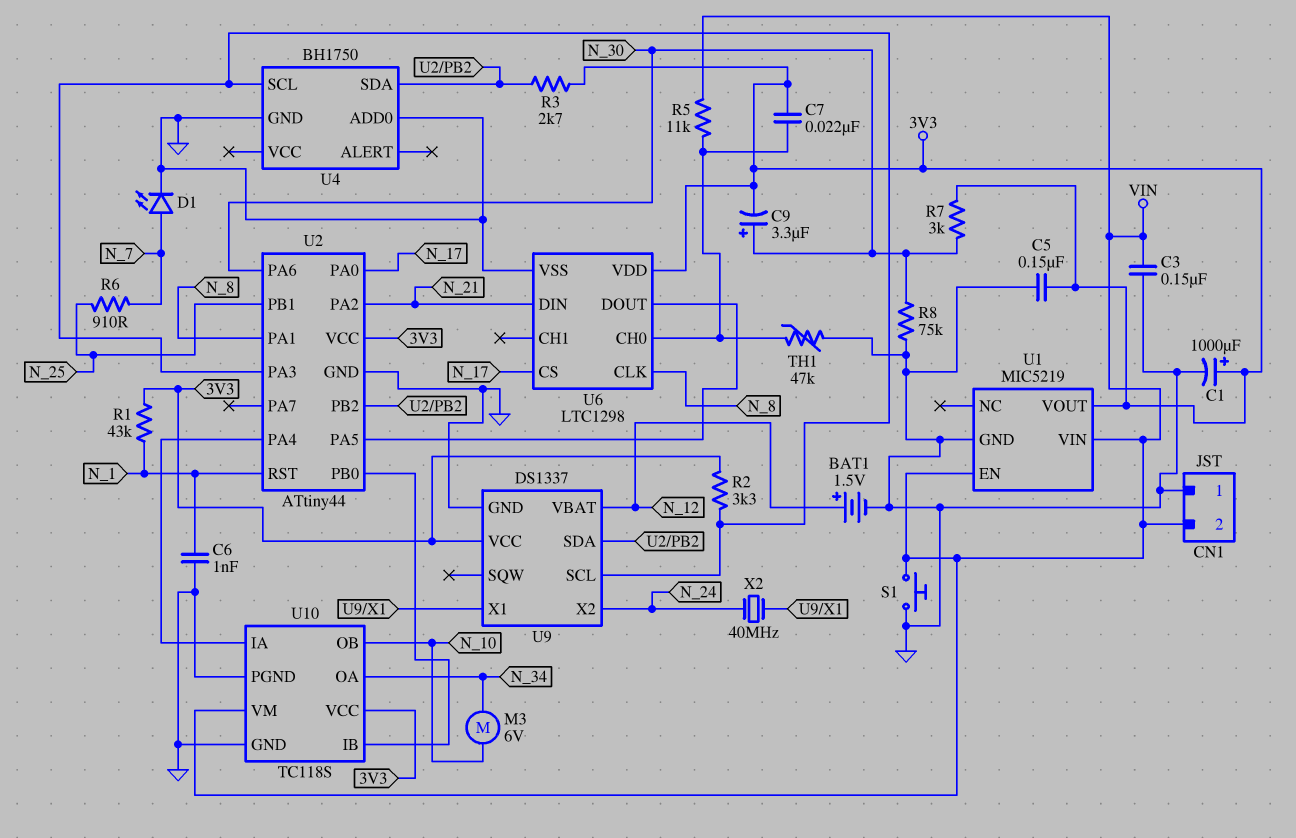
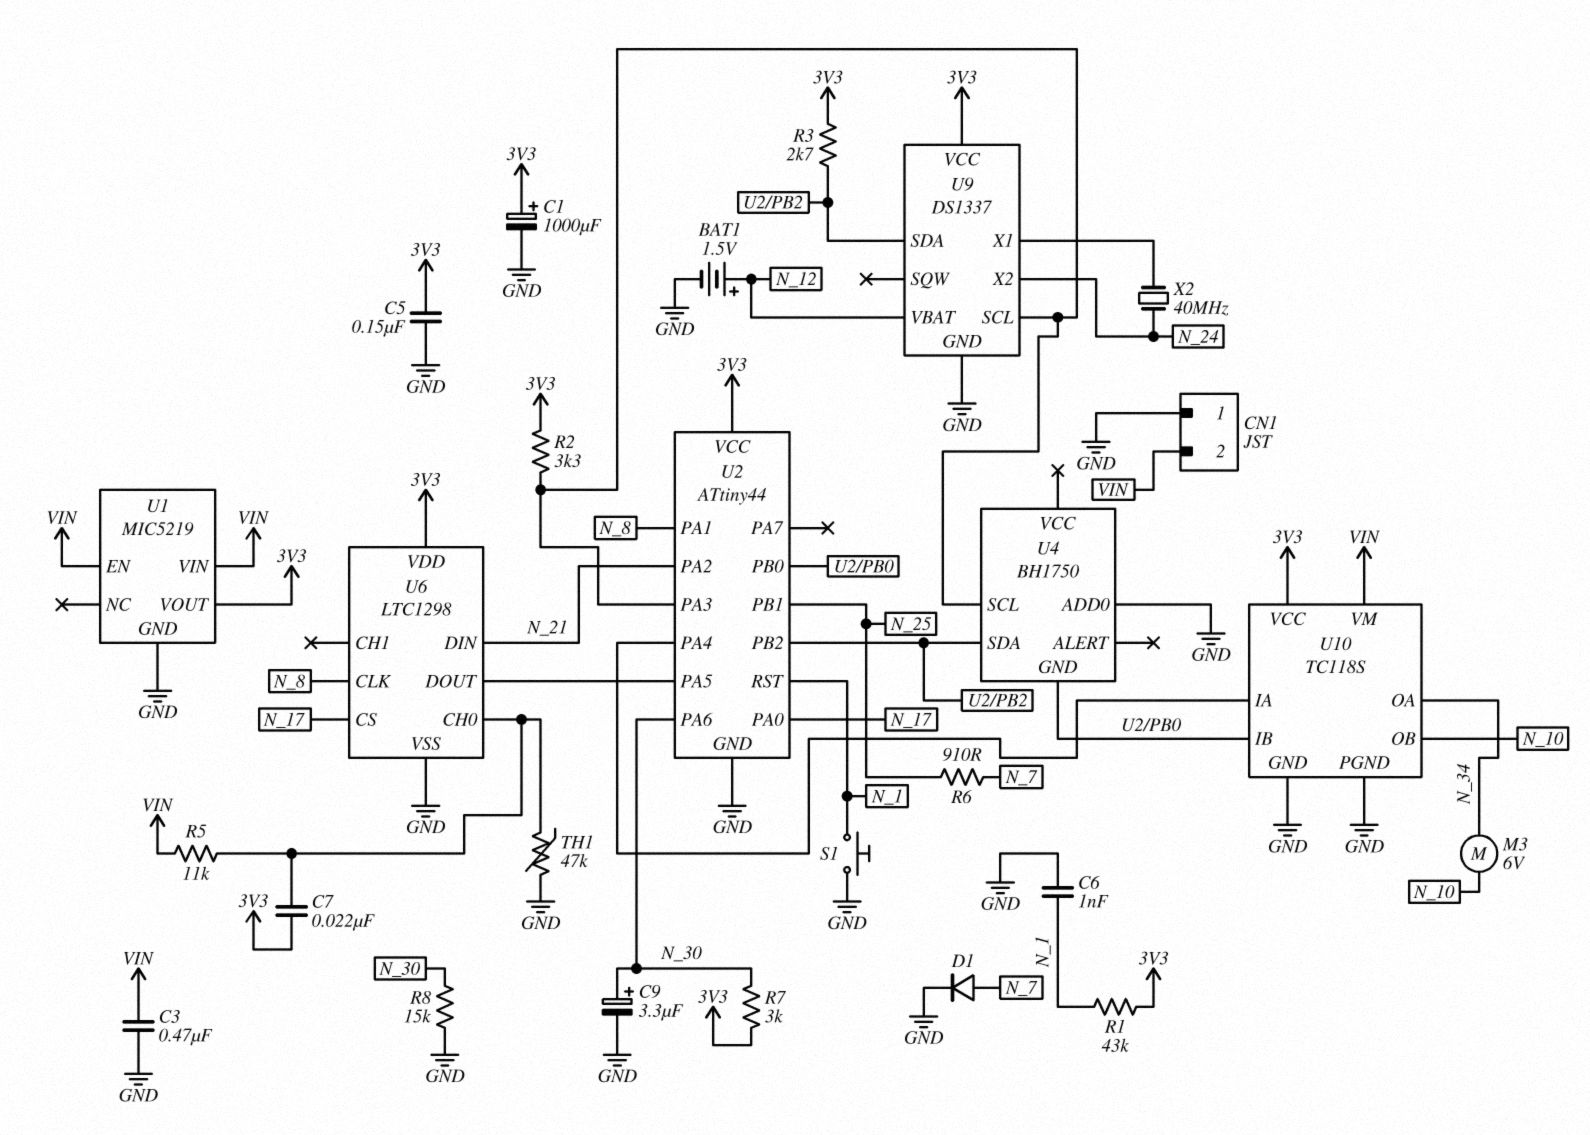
C3: 150nF (GND, VIN) -> 470nF (GND, VIN)
C9: 3.3uF (plus N_30, minus 3V3) -> 3.3uF (plus N_30, minus GND)
D1: LED (A N_7, K GND) -> diode (A N_7, K GND)
R8: 75k (GND, N_30) -> 15k (GND, N_30)
S1: button (GND, VIN) -> button (GND, N_1)
U4 pin GND: GND -> U2/PB0

